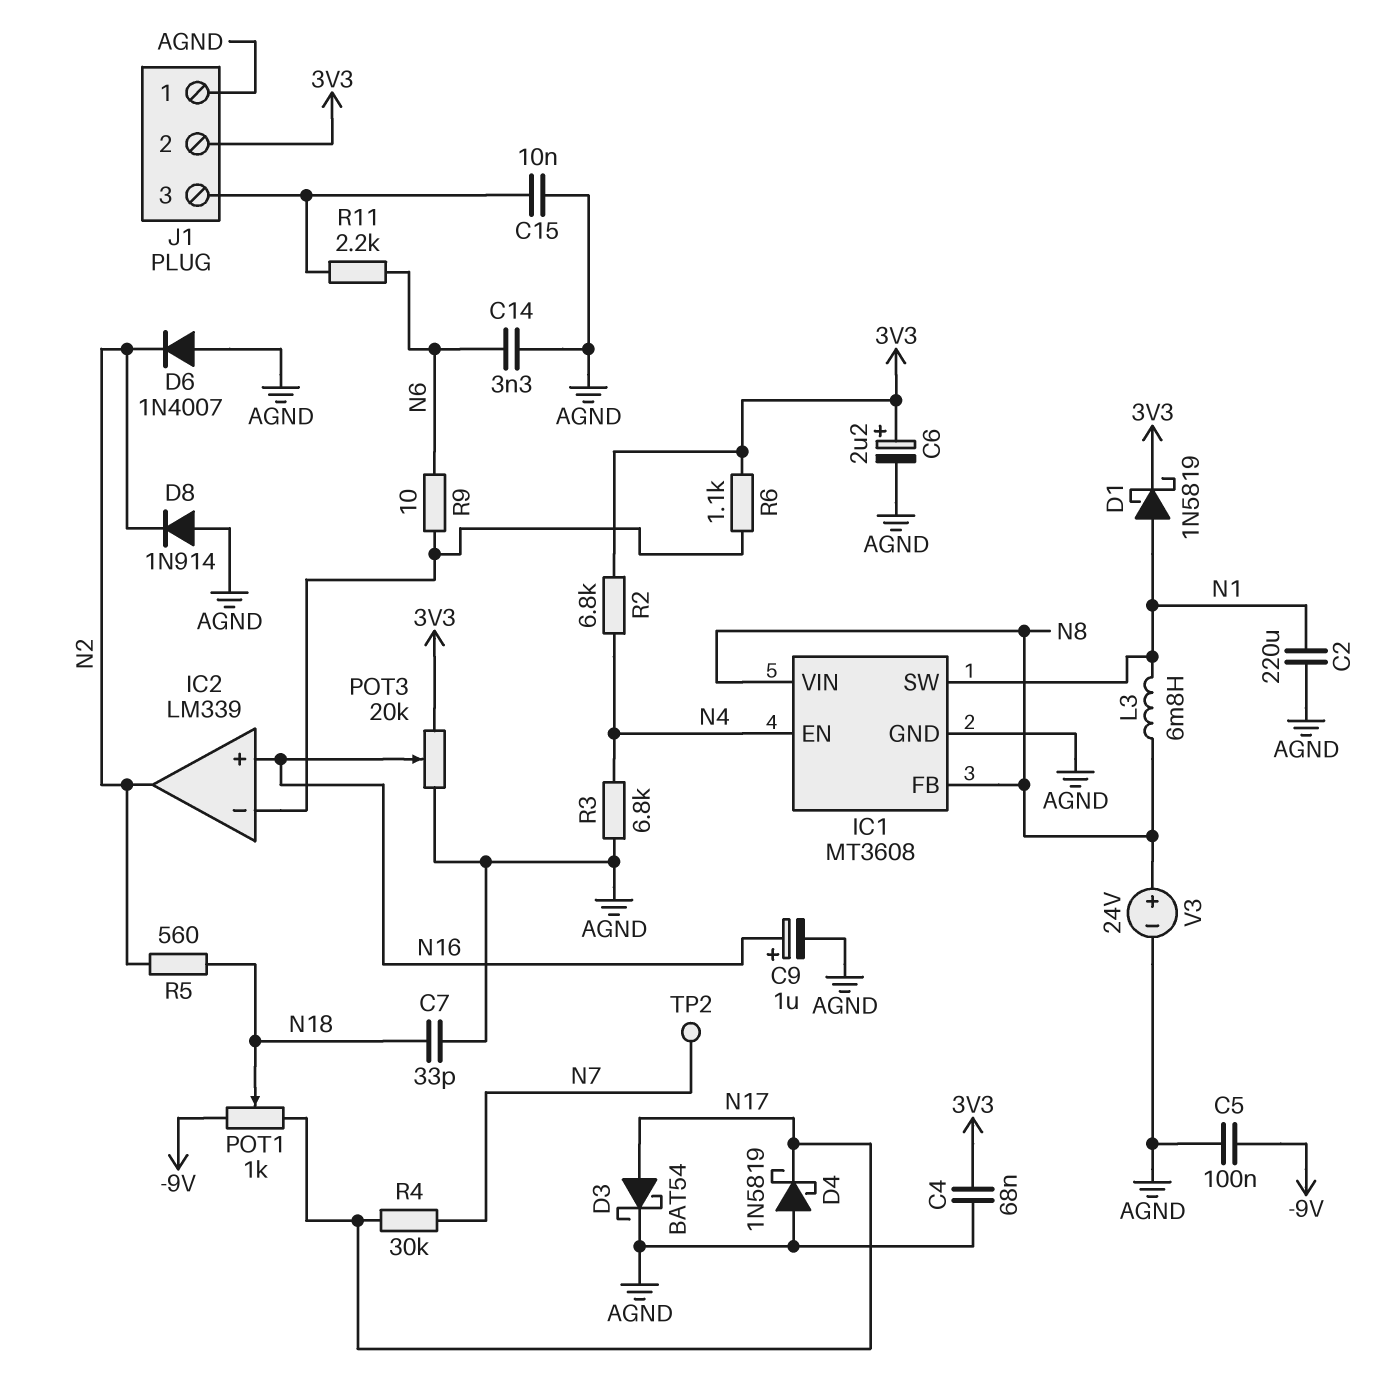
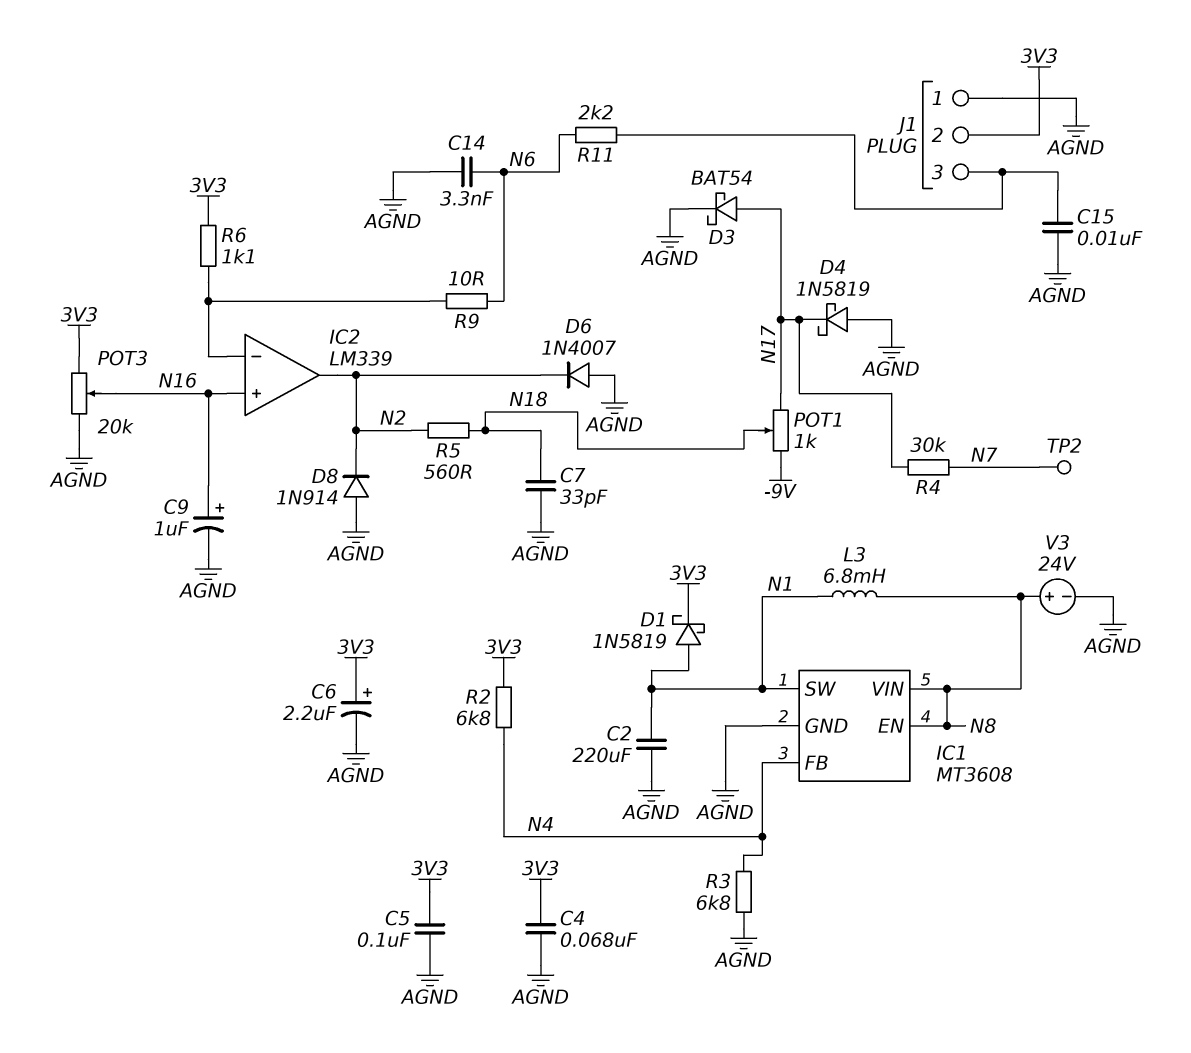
C5: 100nF (-9V, AGND) -> 100nF (3V3, AGND)
IC1 pin EN: N4 -> N8
IC1 pin FB: N8 -> N4

